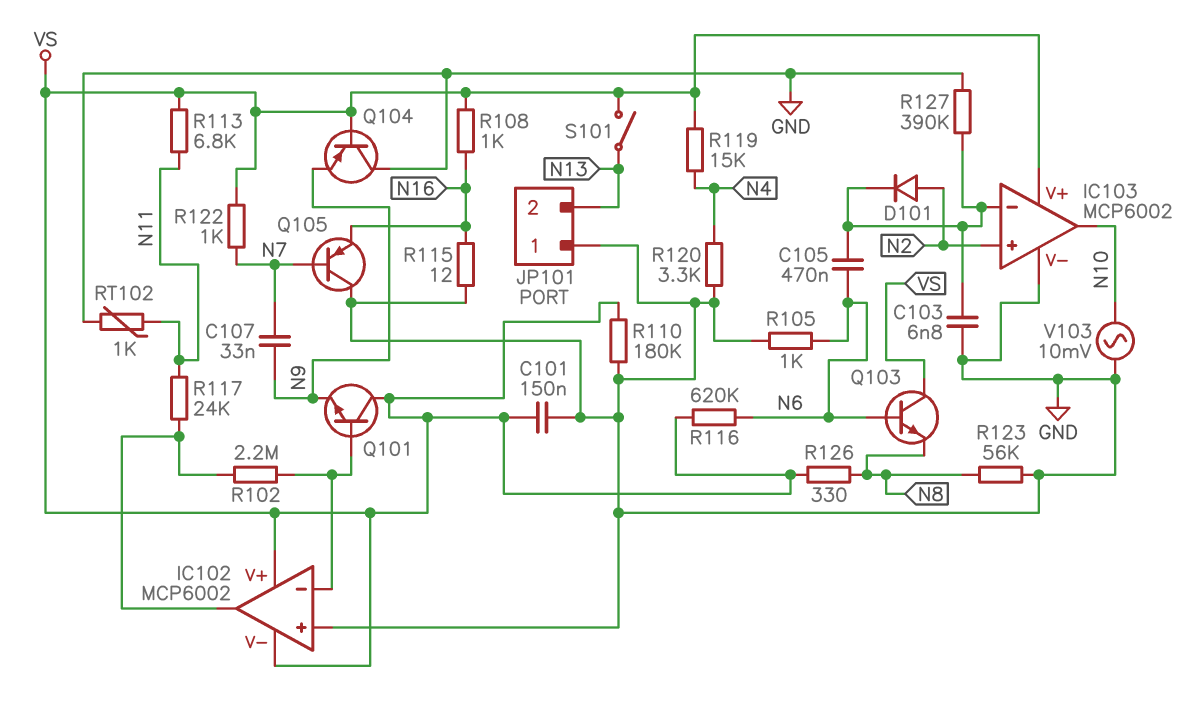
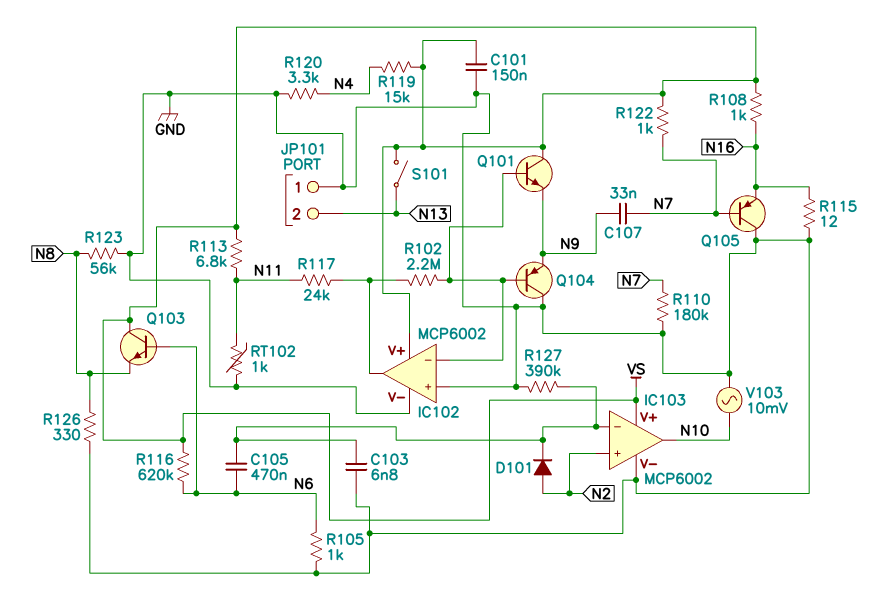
IC102 pin V-: VS -> GND
Q104: PNP (B VS, C GND, E N9) -> PNP (B IC102/in-, C GND, E N9)
R110: 180k (GND, VS) -> 180k (GND, N7)
R126: 330 (N8, VS) -> 330 (GND, N8)

